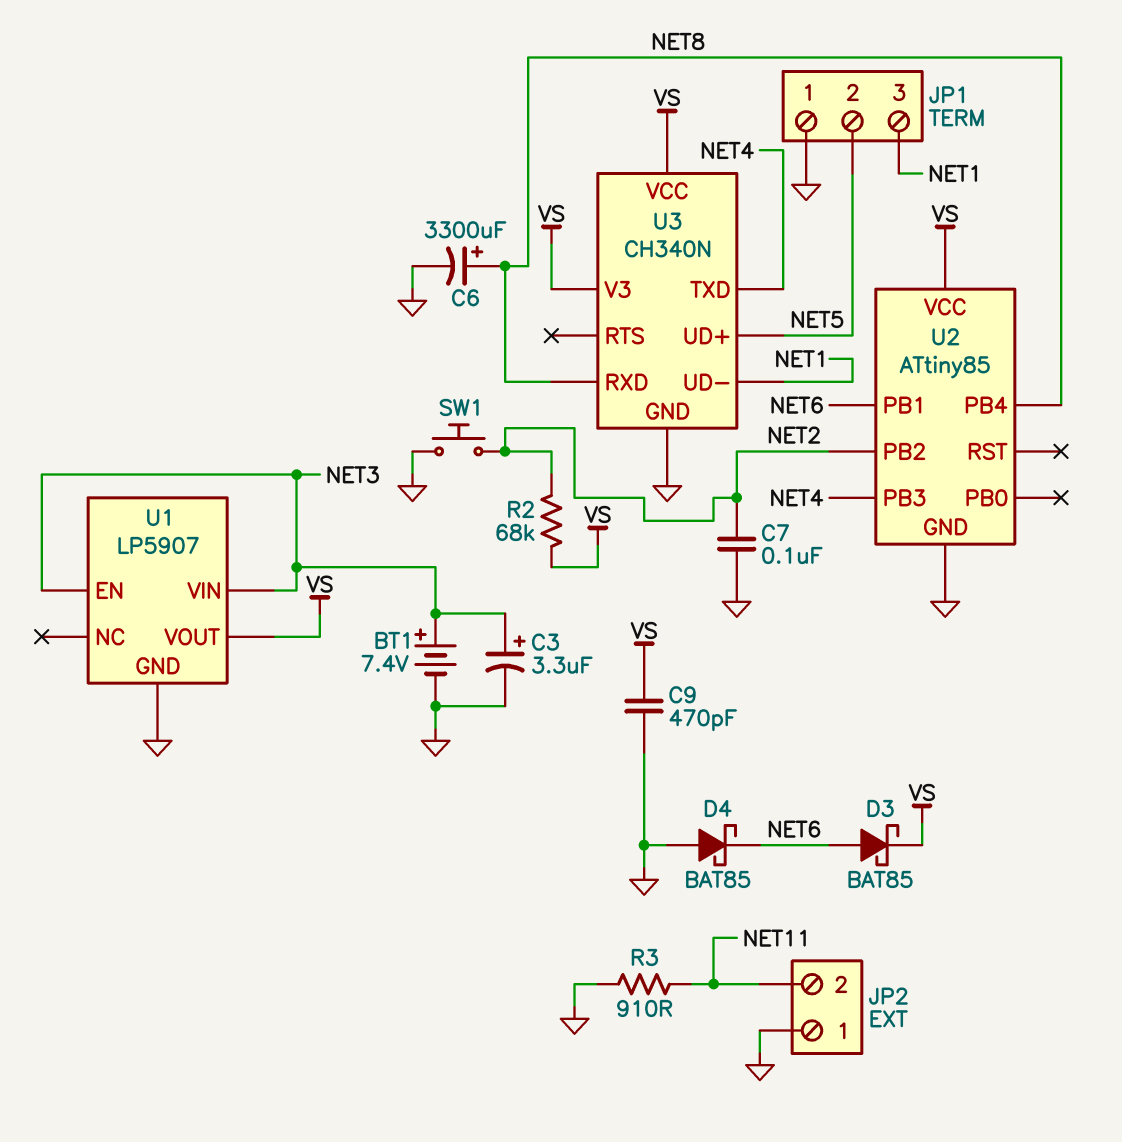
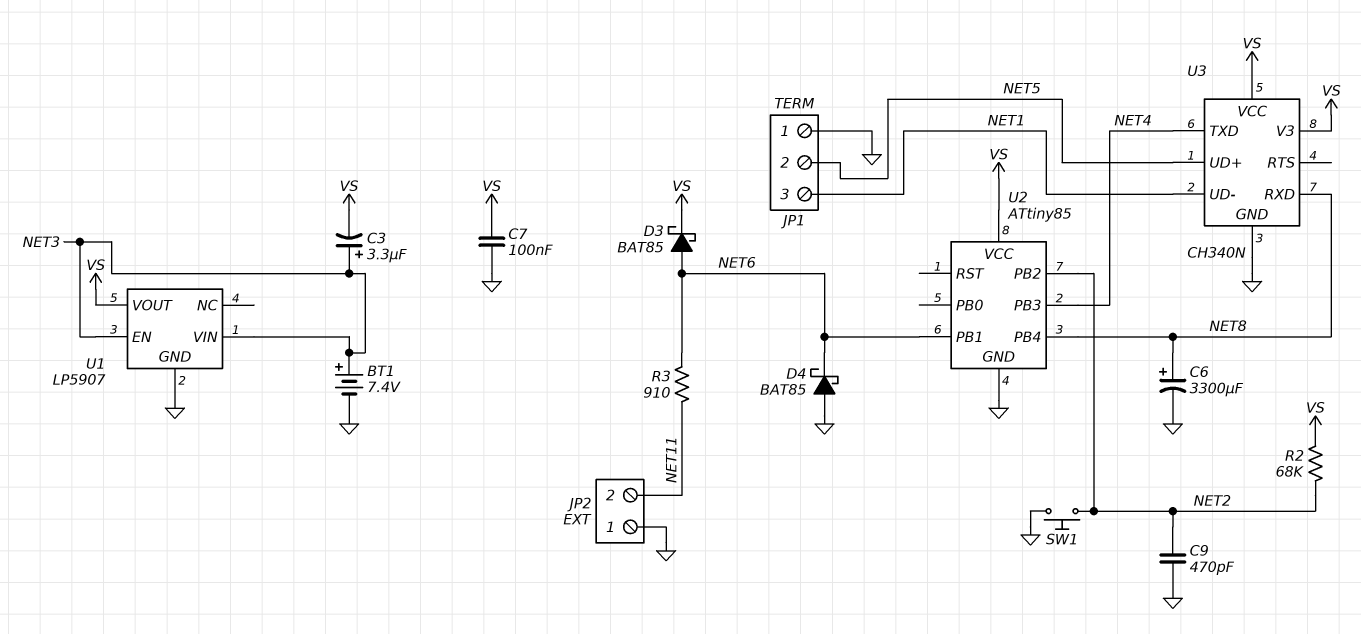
C3: 3.3uF (plus NET3, minus GND) -> 3.3uF (plus NET3, minus VS)
C7: 100nF (GND, NET2) -> 100nF (GND, VS)
C9: 470pF (GND, VS) -> 470pF (GND, NET2)
R3: 910 (GND, NET11) -> 910 (NET6, NET11)

